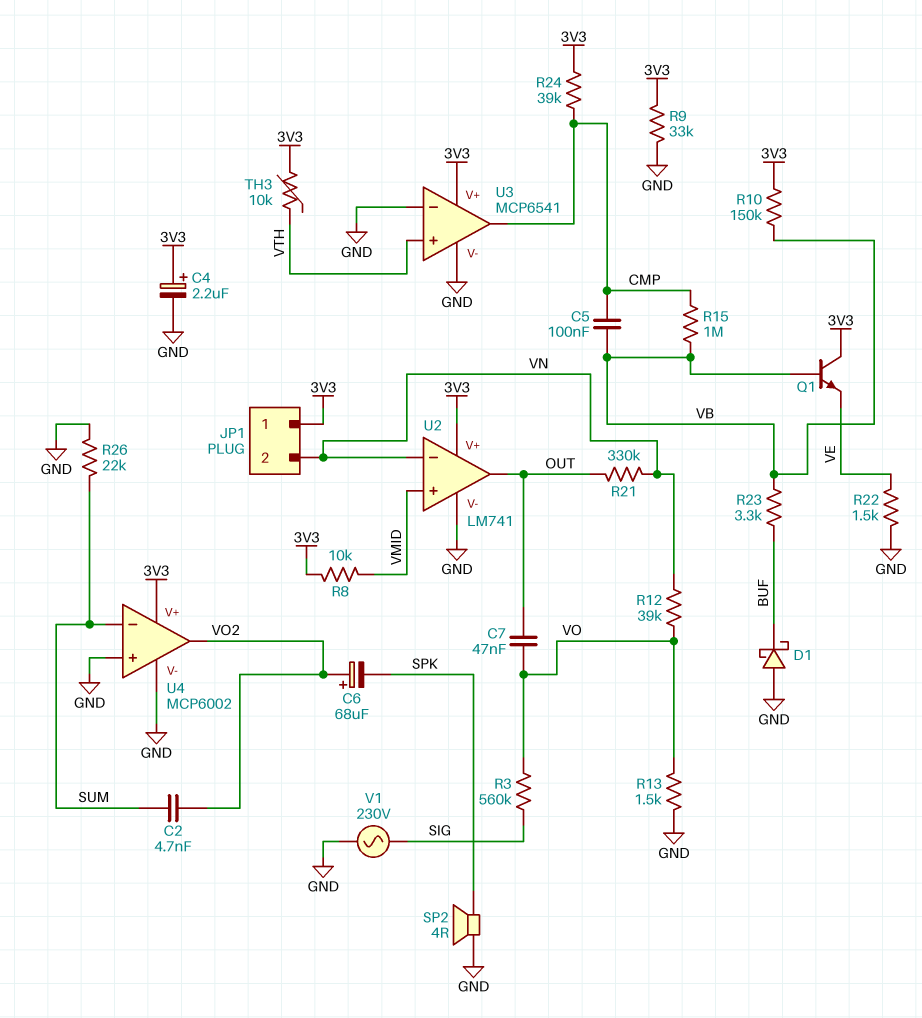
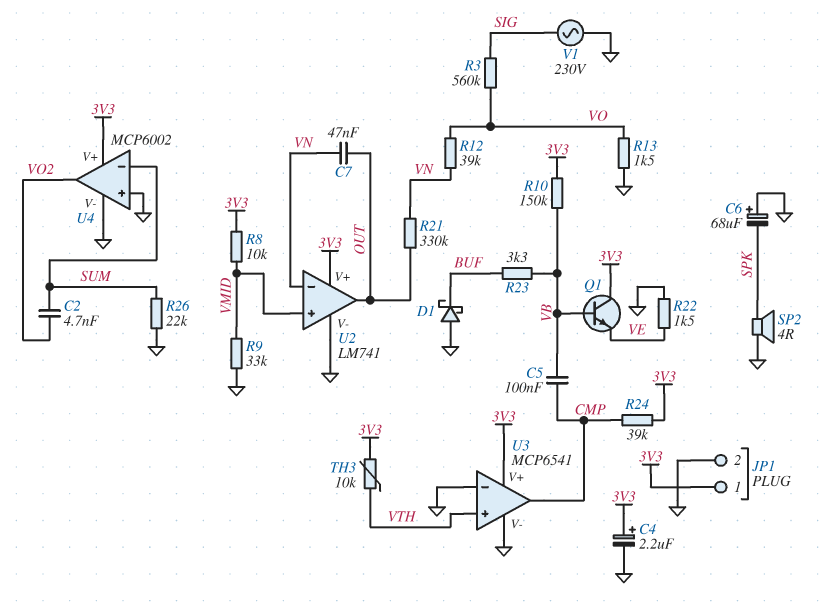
C6: 68uF (plus VO2, minus SPK) -> 68uF (plus GND, minus SPK)
C7: 47nF (OUT, VO) -> 47nF (OUT, VN)
JP1 pin 2: VN -> GND
R9: 33k (3V3, GND) -> 33k (GND, VMID)
R15: 1M (CMP, VB) -> none

